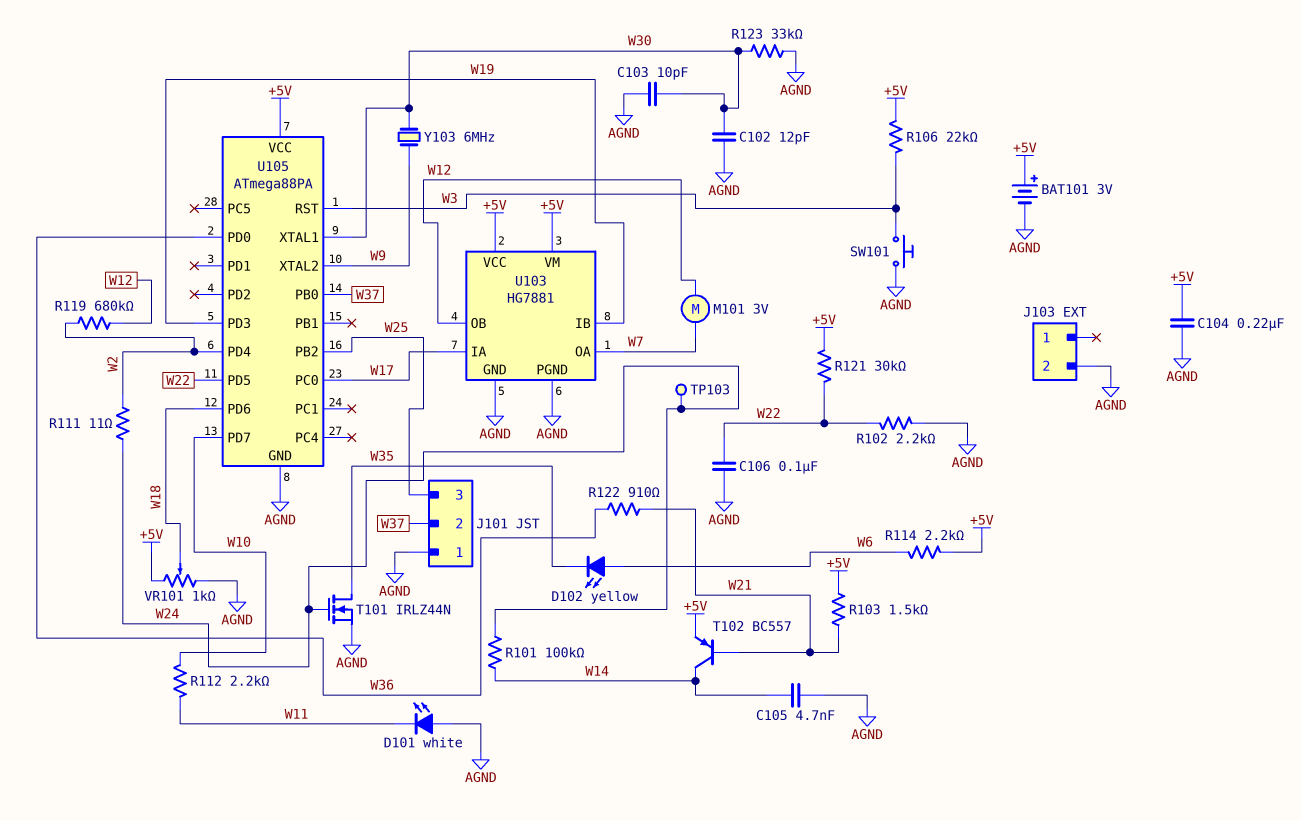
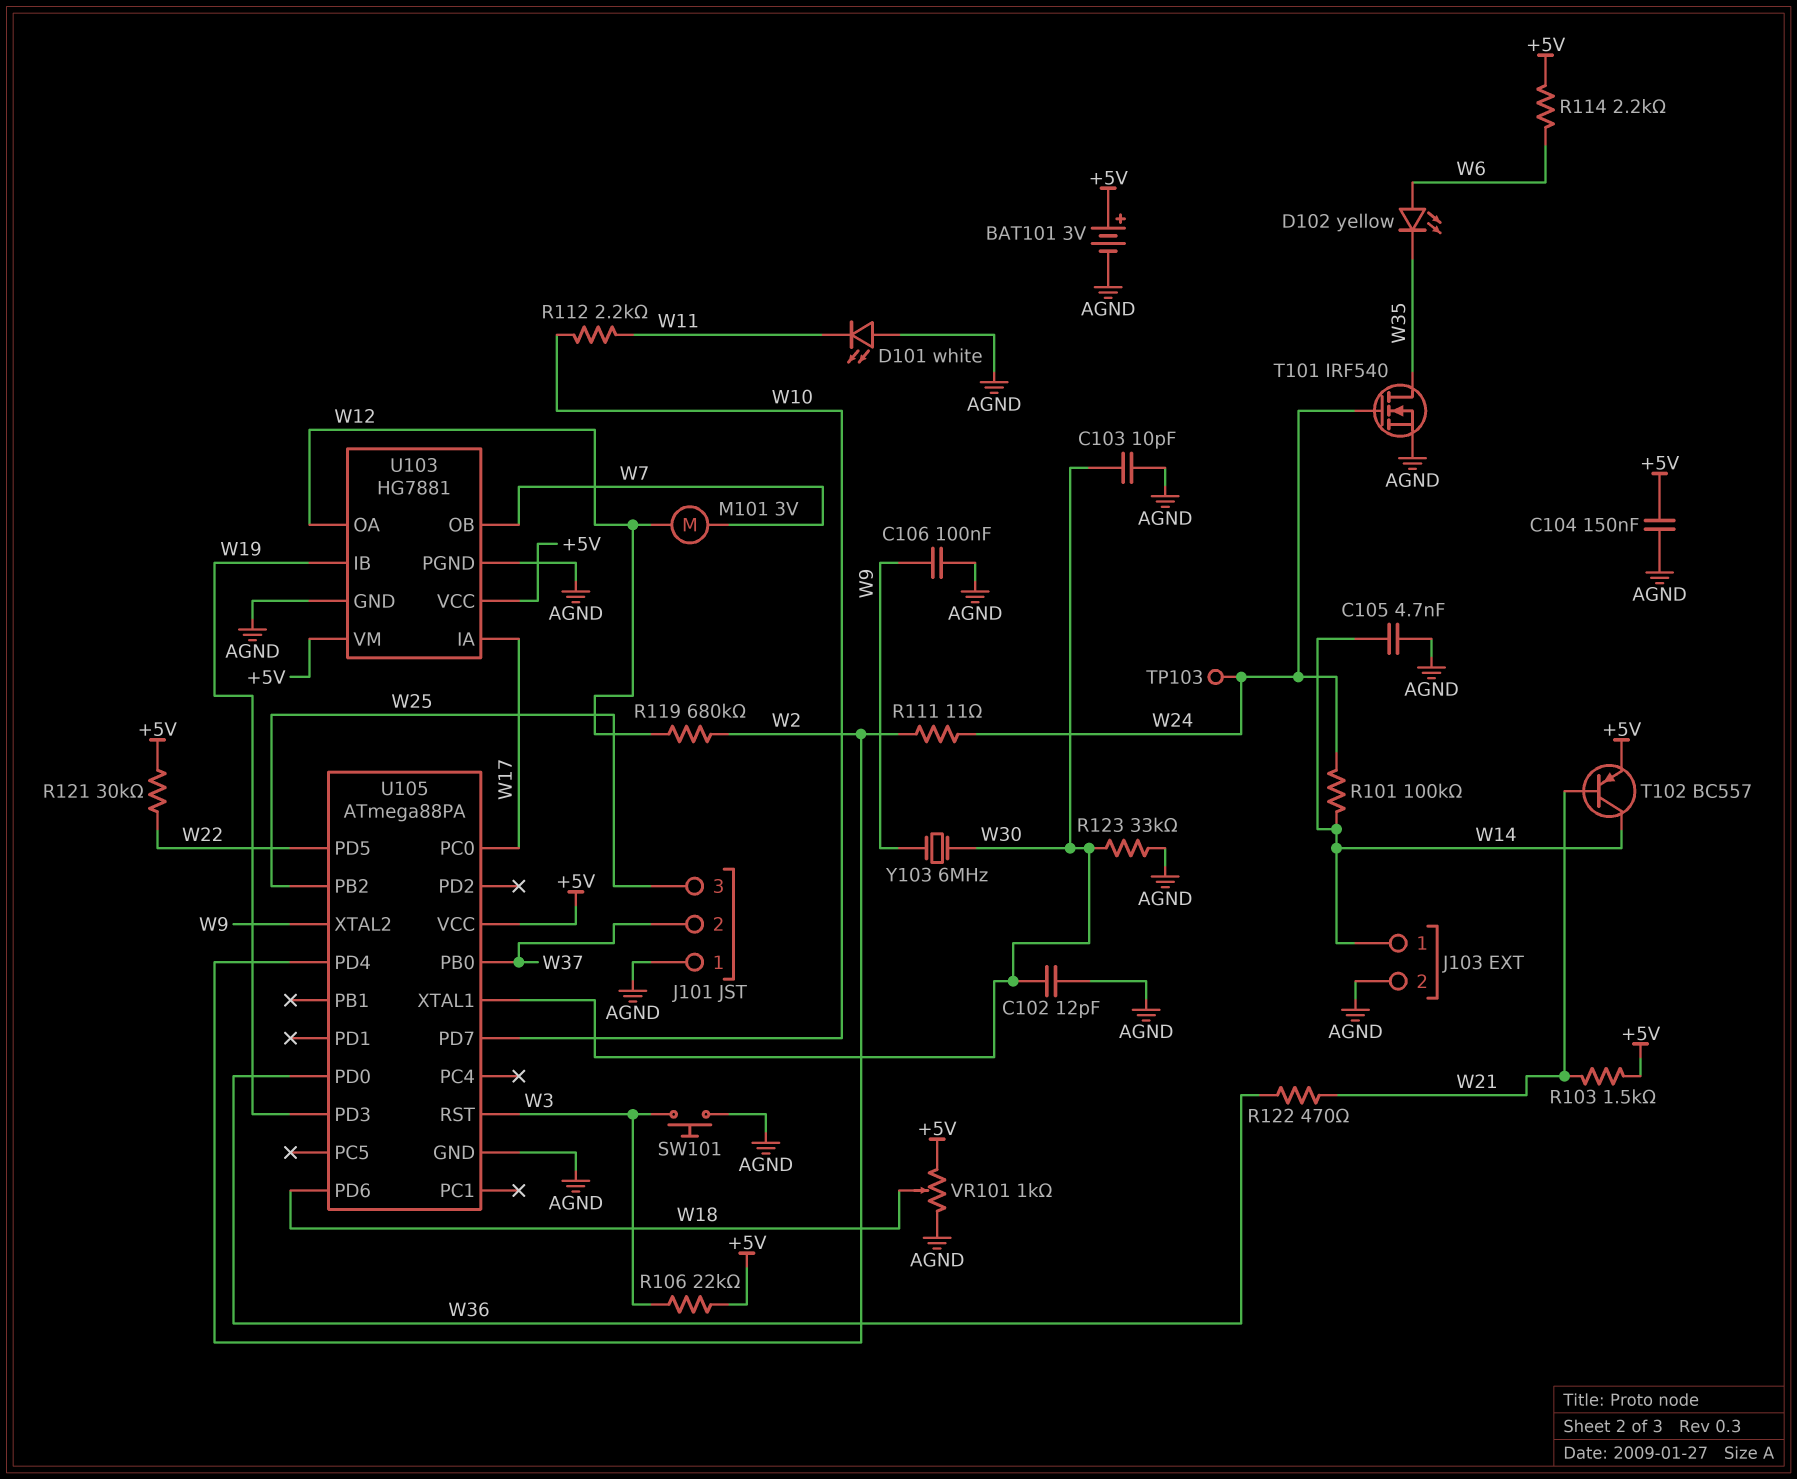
C104: 220nF (+5V, AGND) -> 150nF (+5V, AGND)
C106: 100nF (AGND, W22) -> 100nF (AGND, W9)
J103 pin 1: none -> W14
R102: 2.2k (AGND, W22) -> none
R122: 910 (W21, W36) -> 470 (W21, W36)
T101: NMOS IRLZ44N (G W24, D W35, S AGND) -> NMOS IRF540 (G W24, D W35, S AGND)
U103 pin OA: W7 -> W12
U103 pin OB: W12 -> W7

